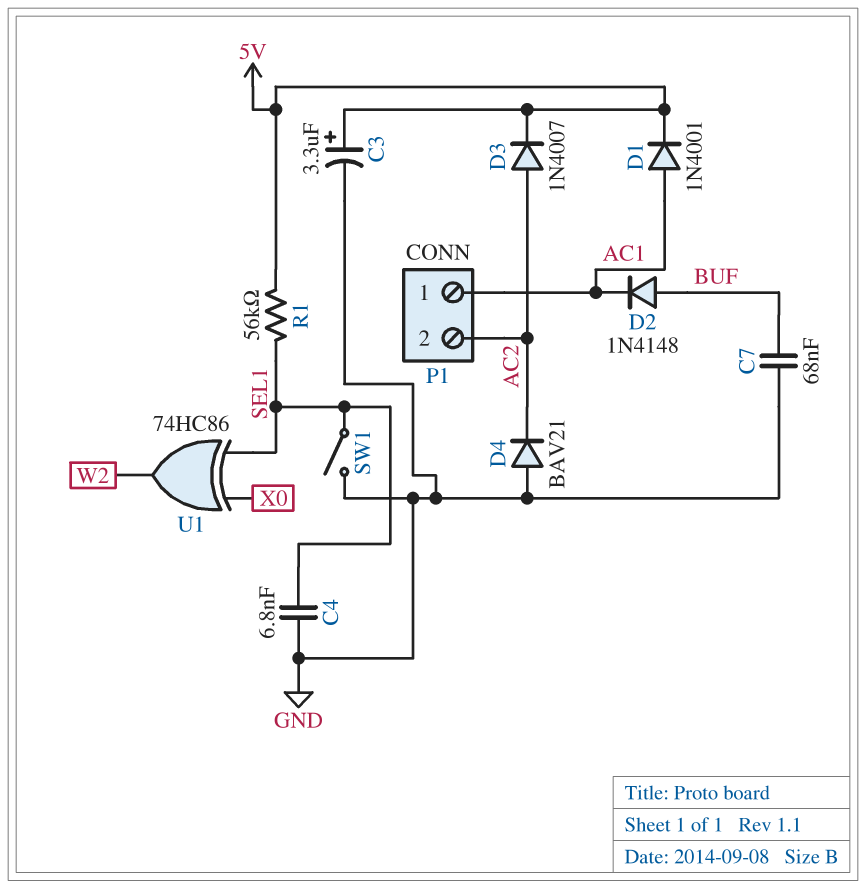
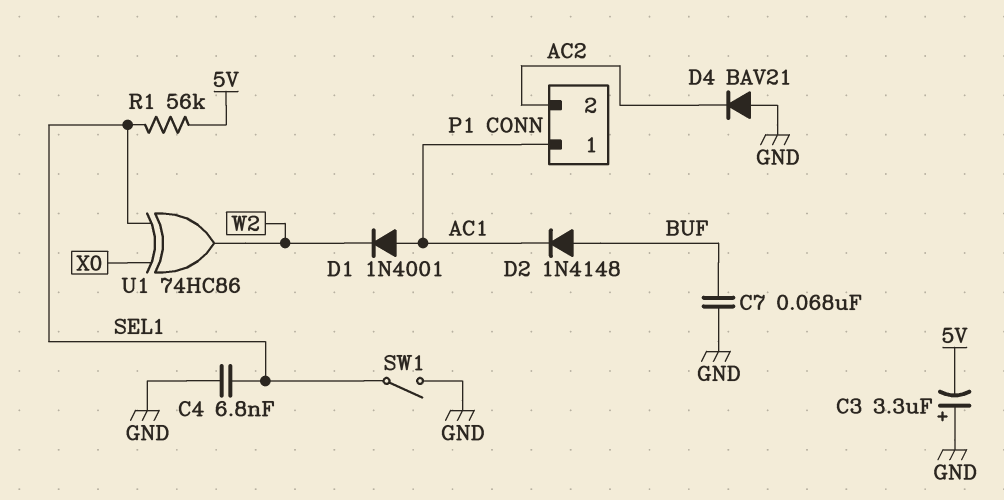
C3: 3.3uF (plus 5V, minus GND) -> 3.3uF (plus GND, minus 5V)
D1: diode 1N4001 (A AC1, K 5V) -> diode 1N4001 (A AC1, K W2)
D3: diode 1N4007 (A AC2, K 5V) -> none

